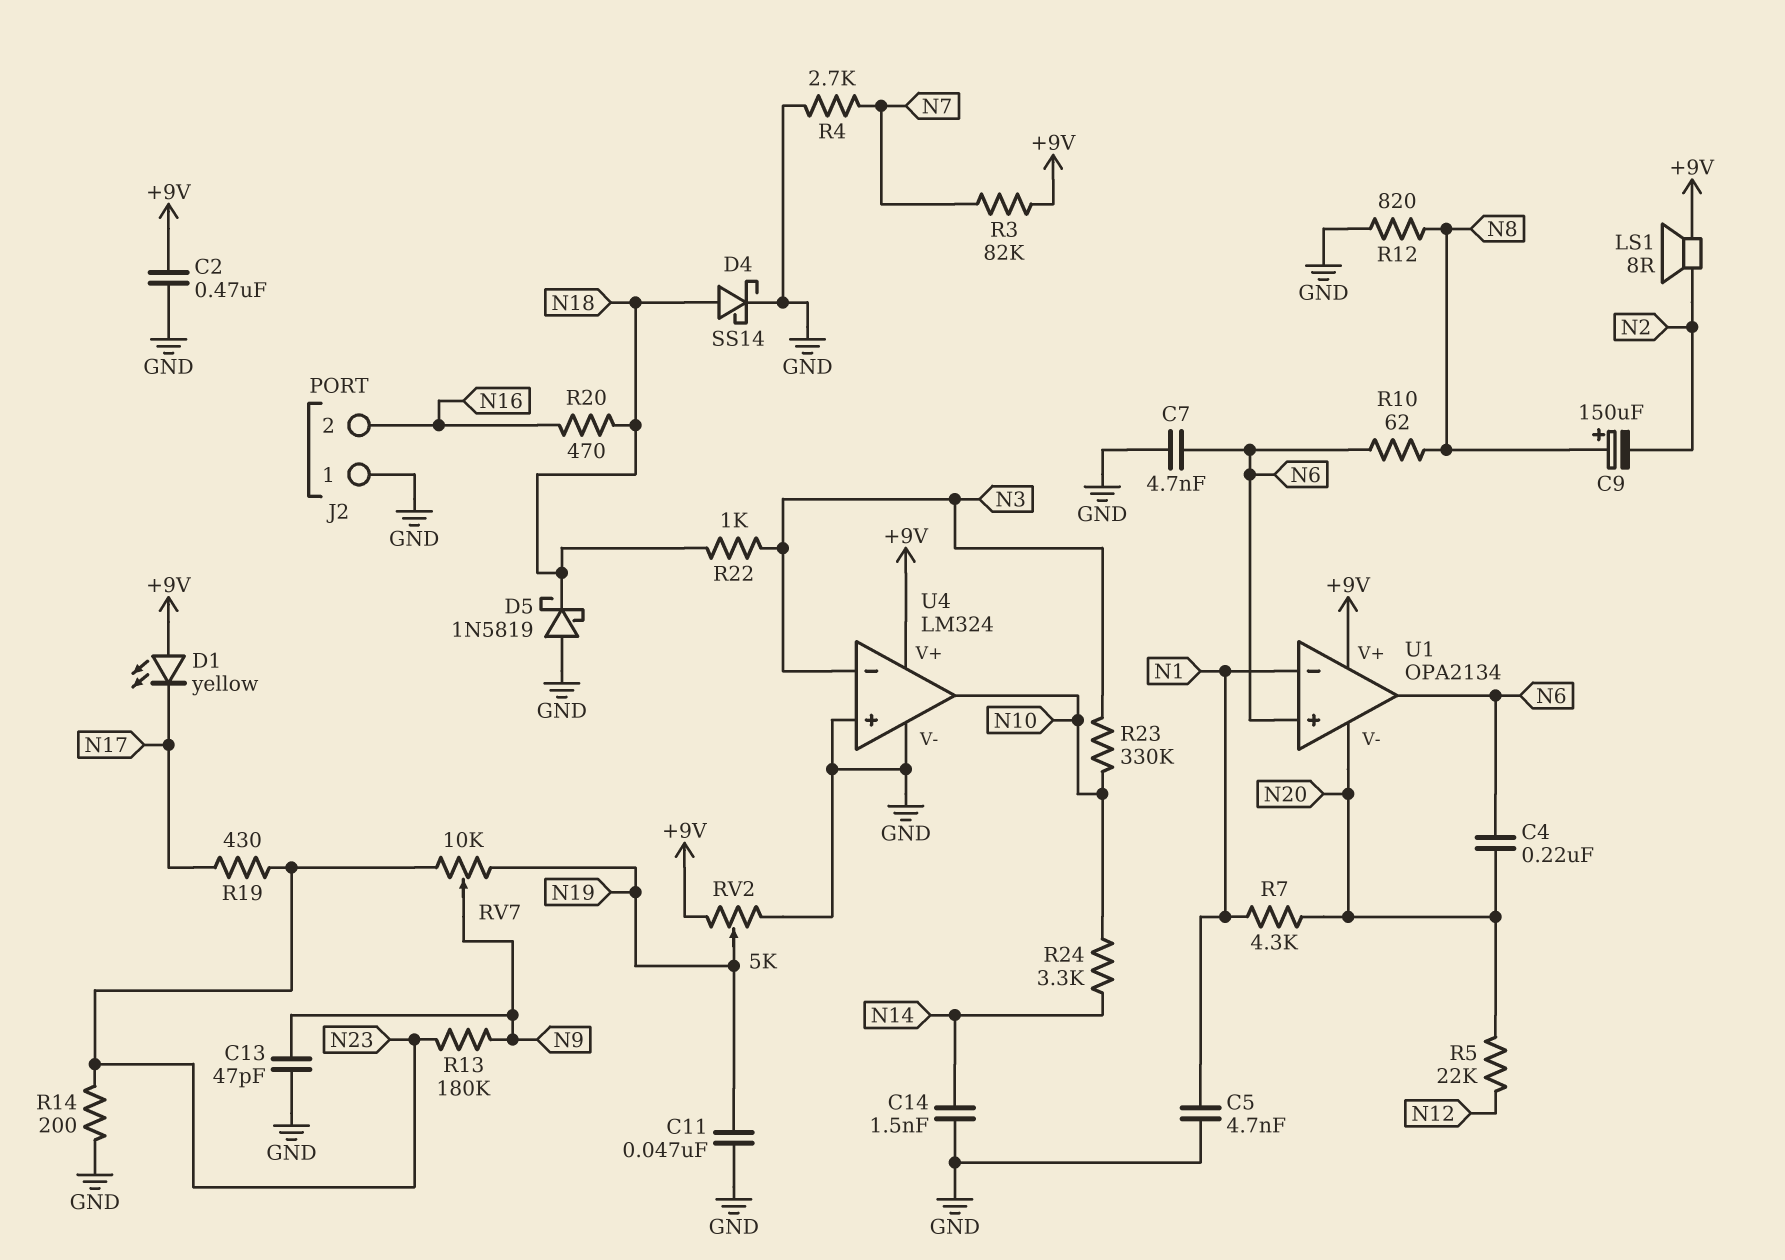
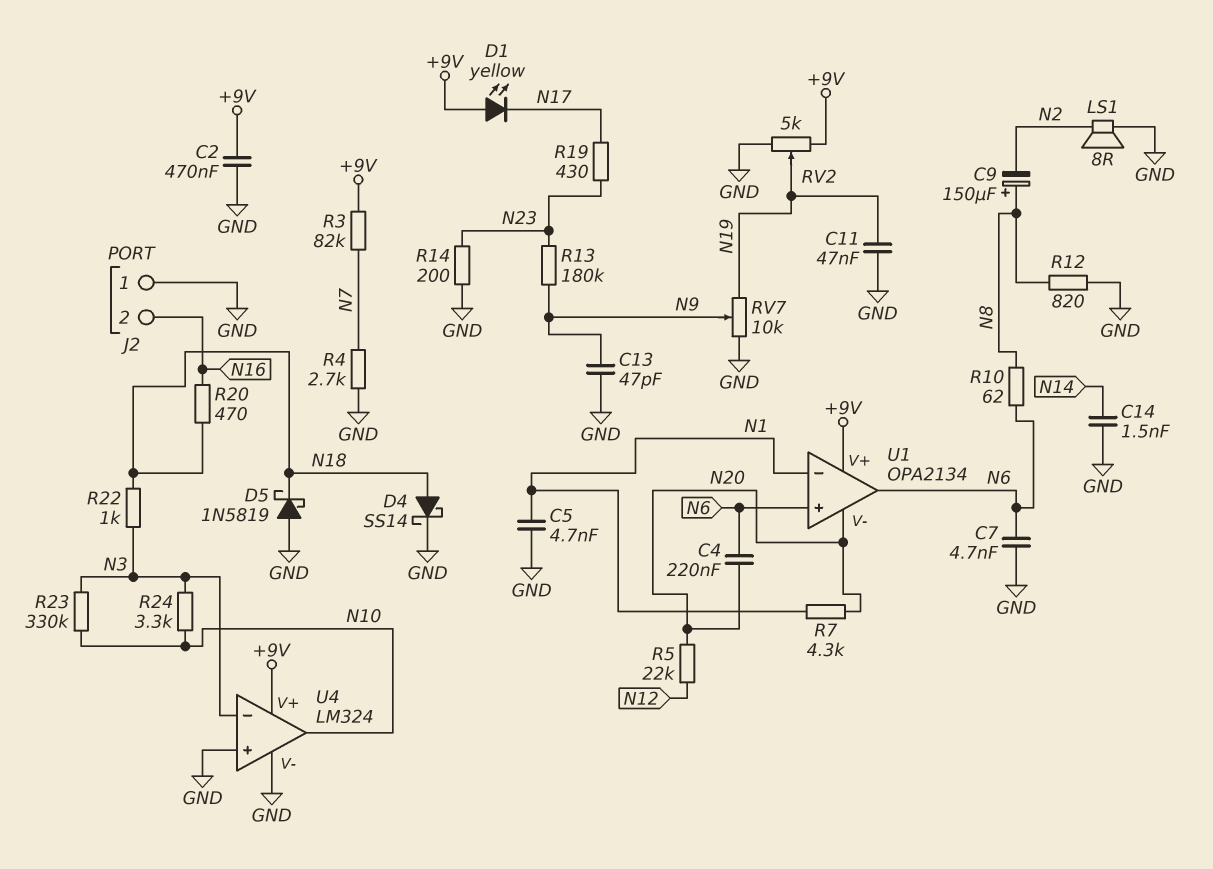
LS1: speaker 8R (+9V, N2) -> speaker 8R (GND, N2)
R24: 3.3k (N10, N14) -> 3.3k (N3, N10)
RV7: 10k (N19, N23, wiper N9) -> 10k (GND, N19, wiper N9)

